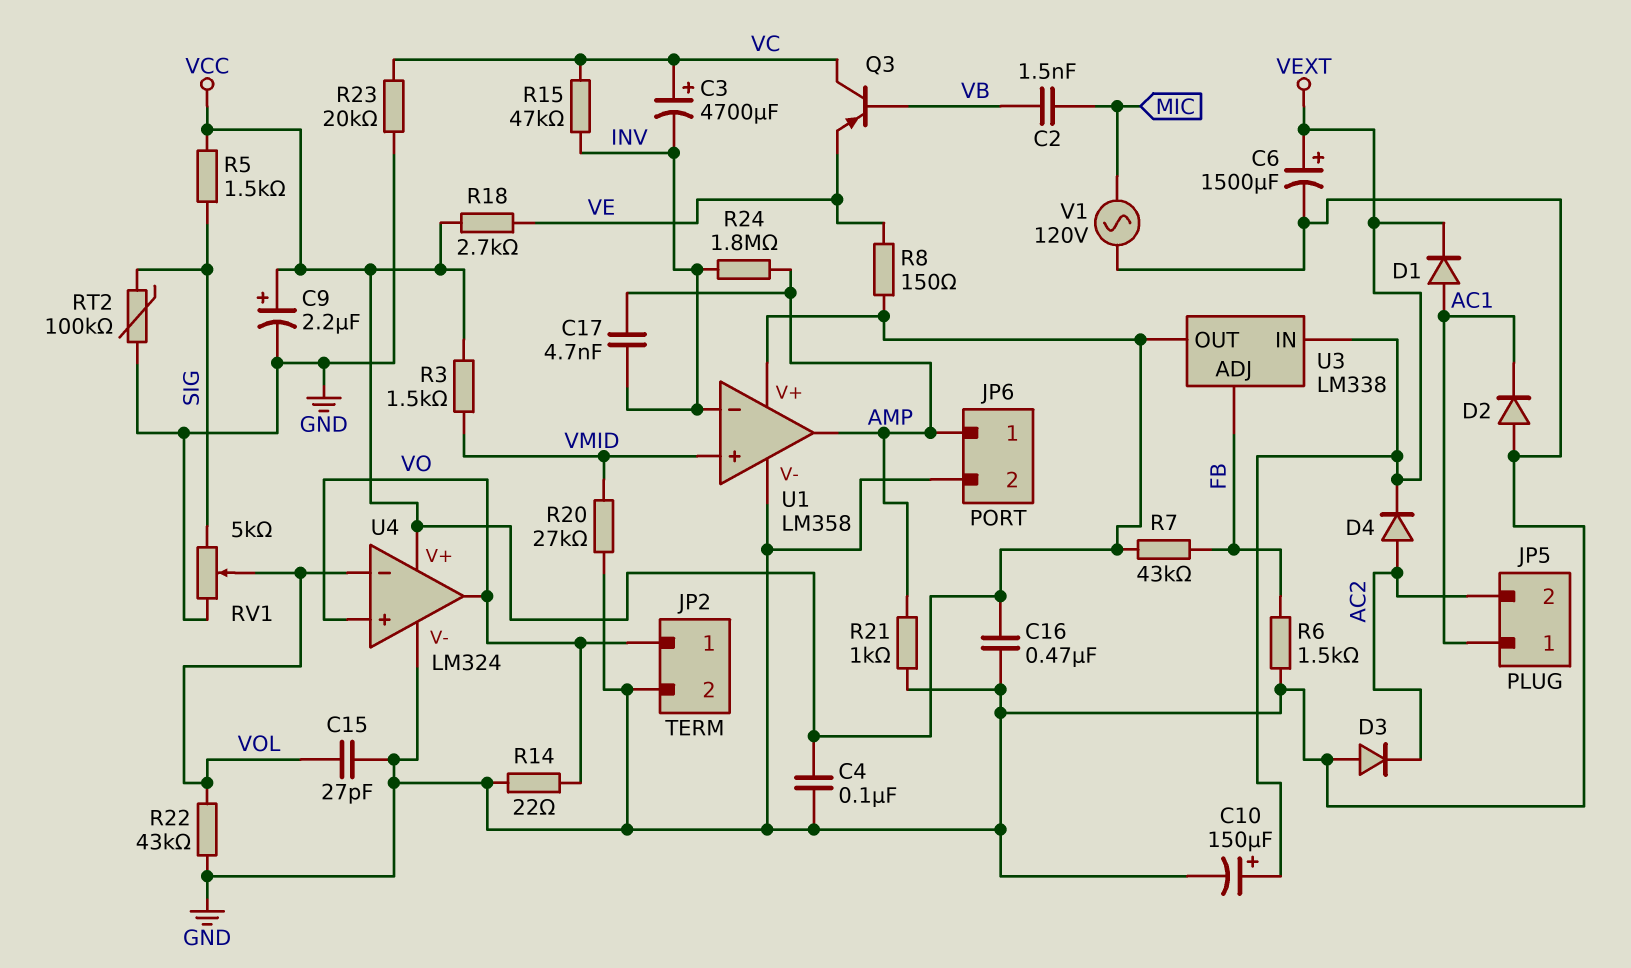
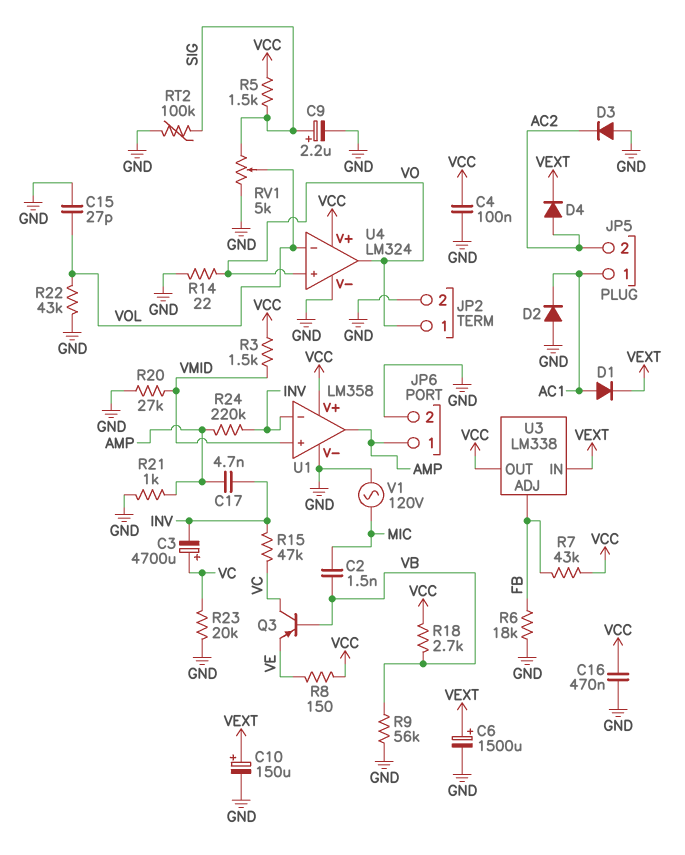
C9: 2.2uF (plus VCC, minus GND) -> 2.2uF (plus SIG, minus GND)
R6: 1.5k (FB, GND) -> 18k (FB, GND)
R9: none -> 56k (GND, VB)
R18: 2.7k (VCC, VE) -> 2.7k (VB, VCC)
R24: 1.8M (AMP, INV) -> 220k (AMP, INV)

